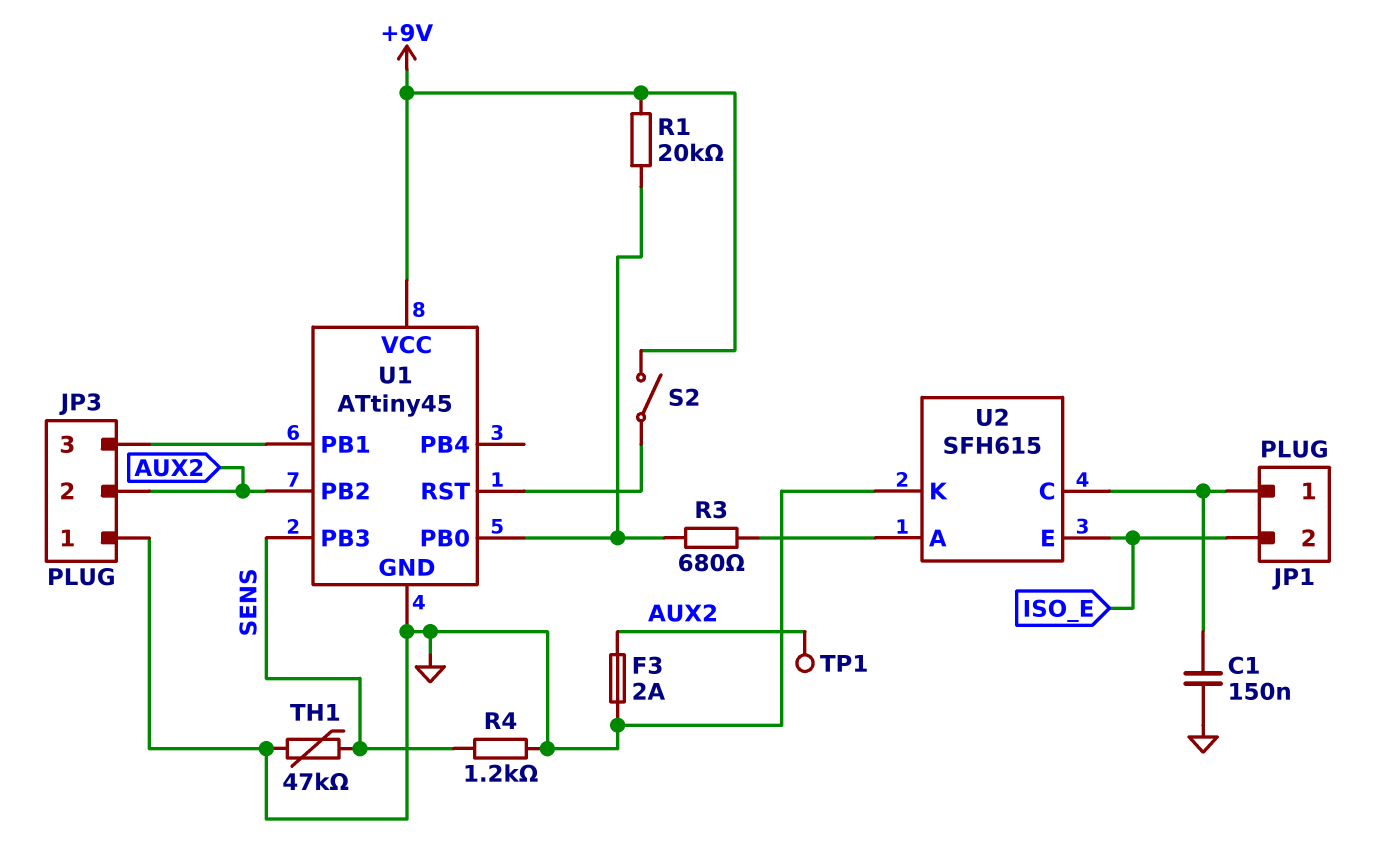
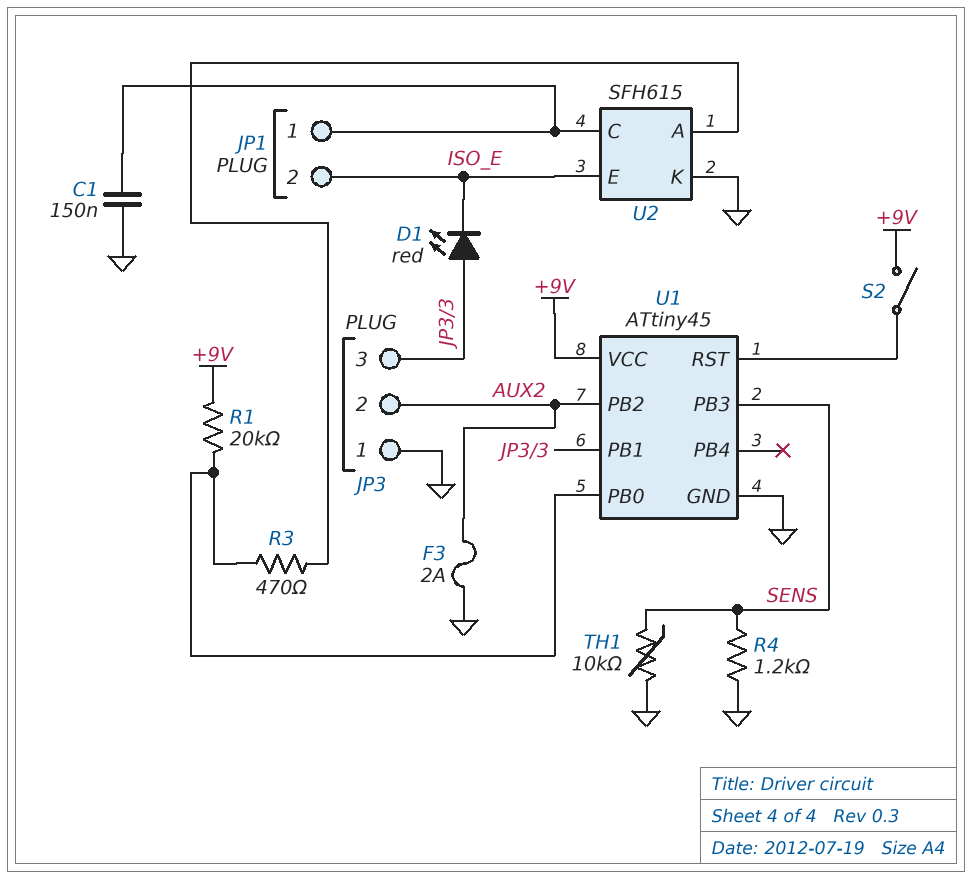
D1: none -> LED red (A JP3/3, K ISO_E)
R3: 680 (U1/PB0, U2/A) -> 470 (U1/PB0, U2/A)
TH1: 47k (GND, SENS) -> 10k (GND, SENS)
TP1: test point (AUX2) -> none

